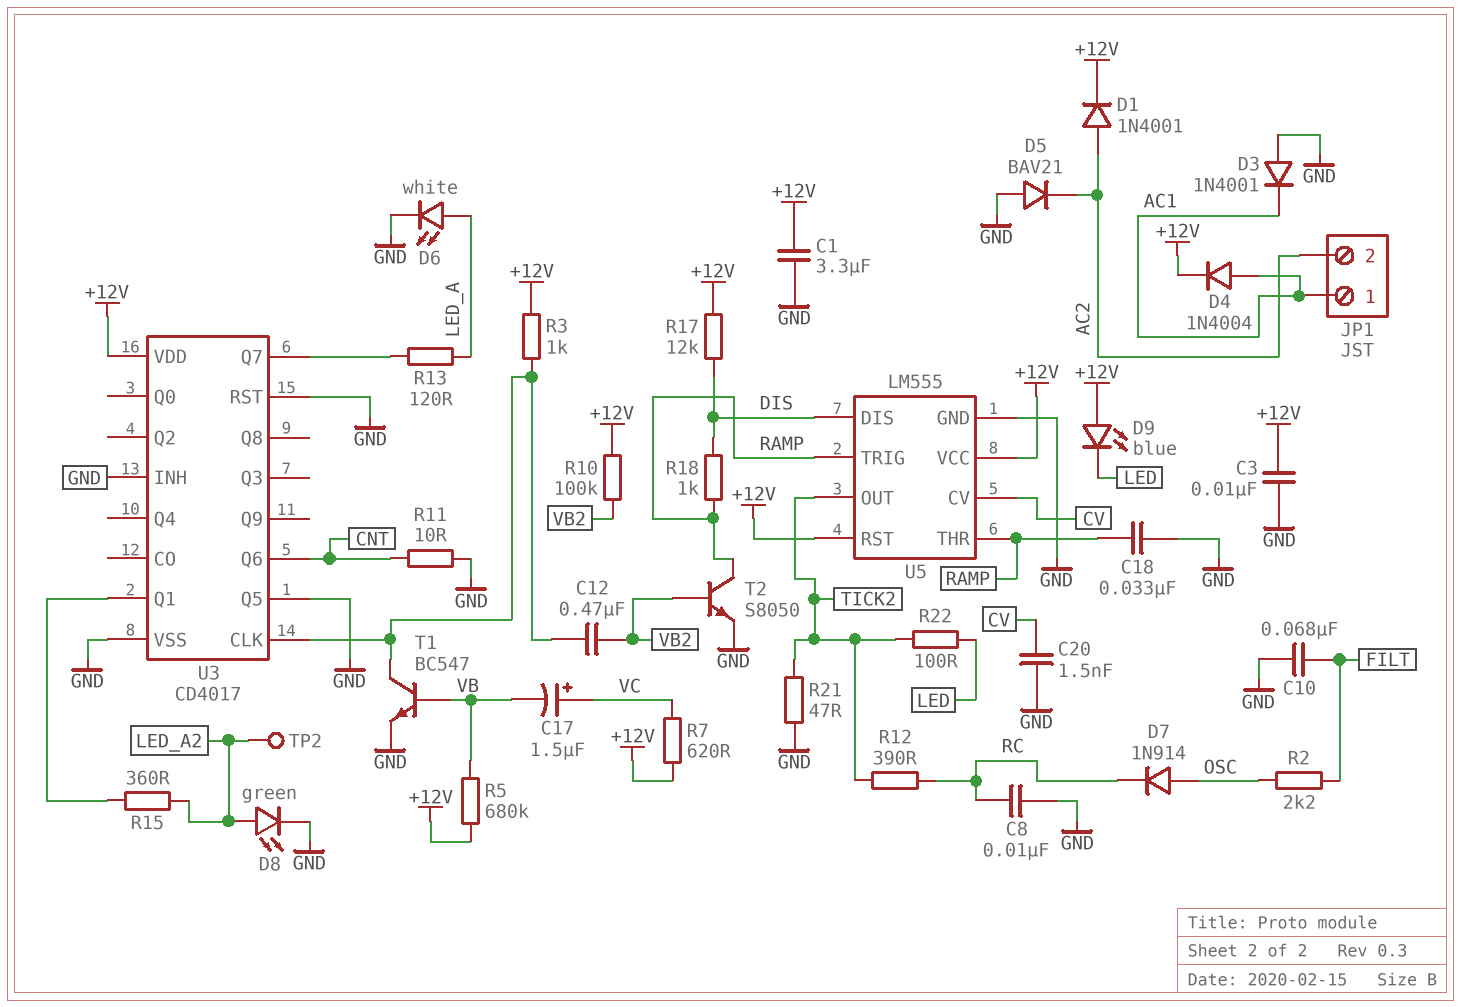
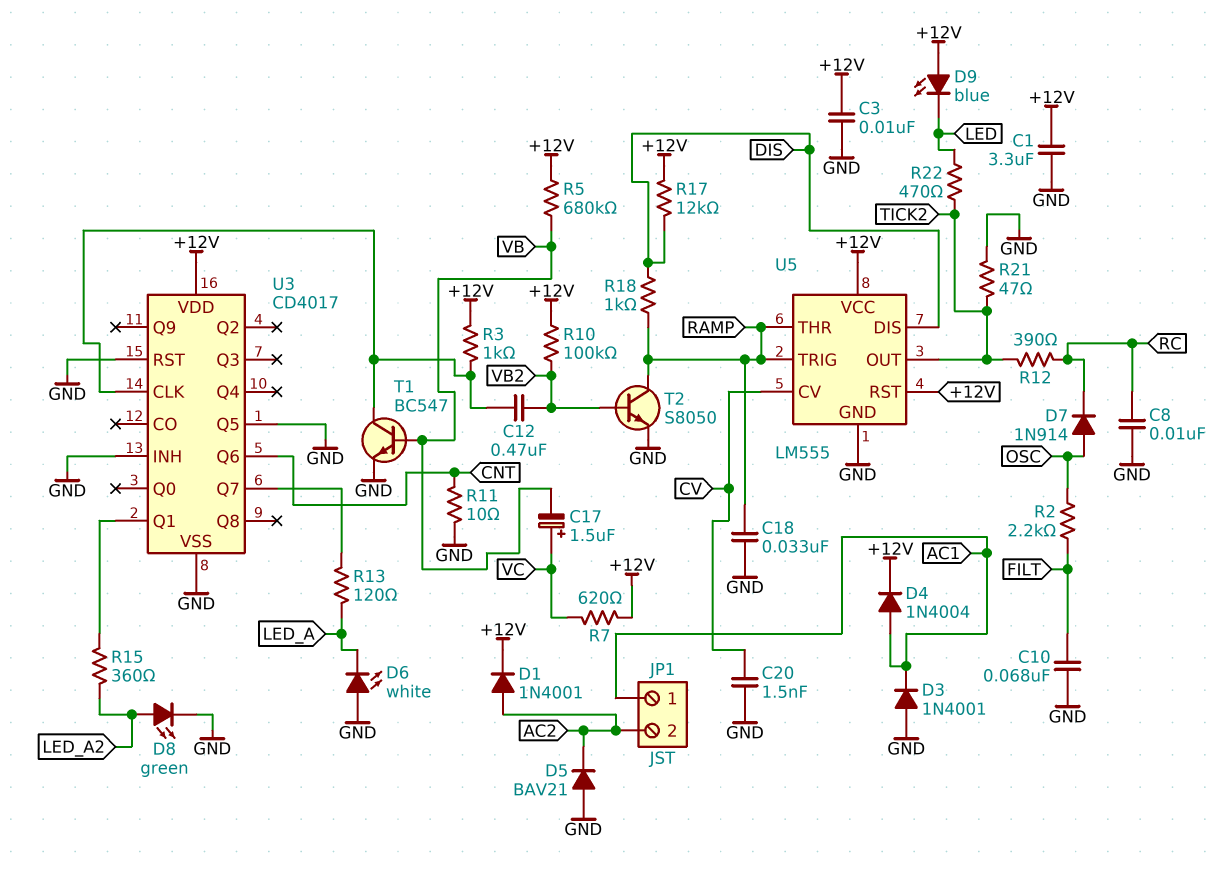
D6: LED white (A LED_A, K GND) -> LED white (A GND, K LED_A)
R22: 100 (LED, TICK2) -> 470 (LED, TICK2)
TP2: test point (LED_A2) -> none

